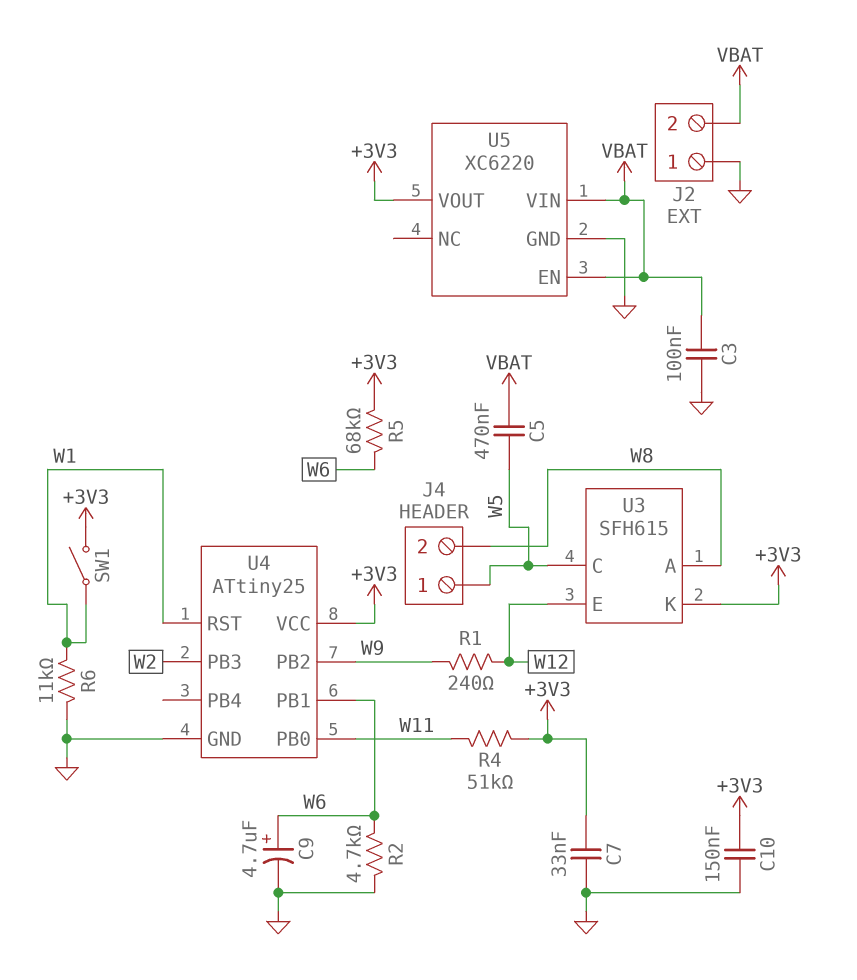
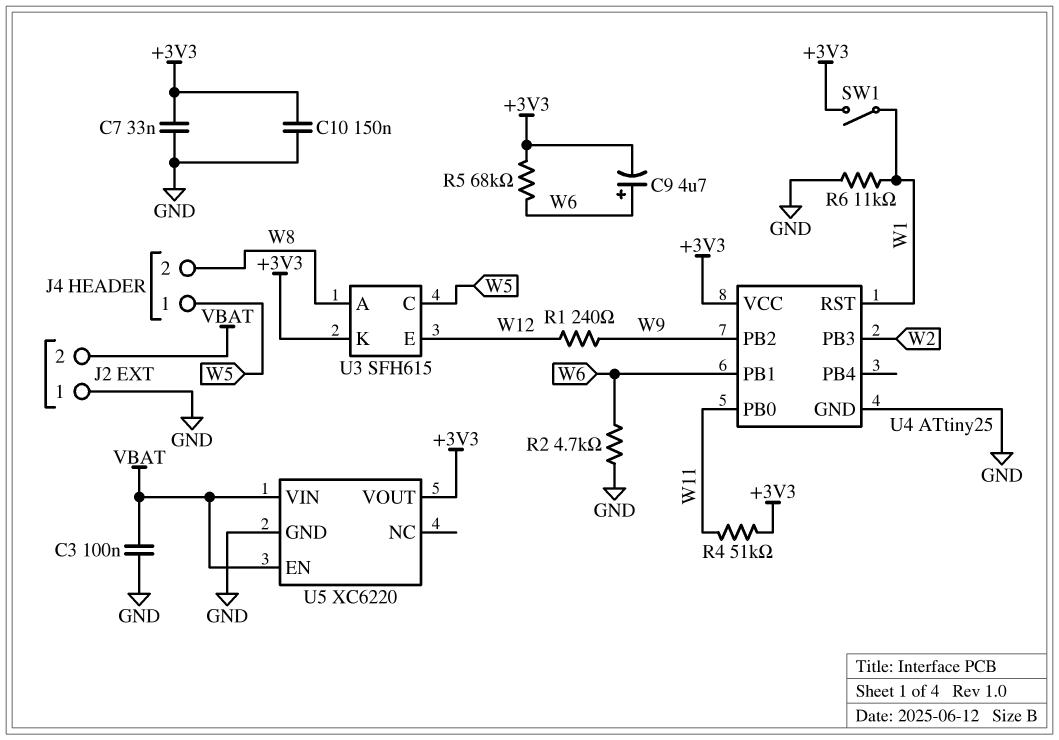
C5: 470nF (VBAT, W5) -> none
C9: 4.7uF (plus W6, minus GND) -> 4.7uF (plus W6, minus +3V3)

